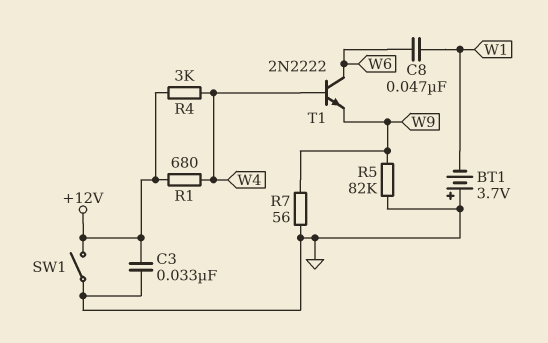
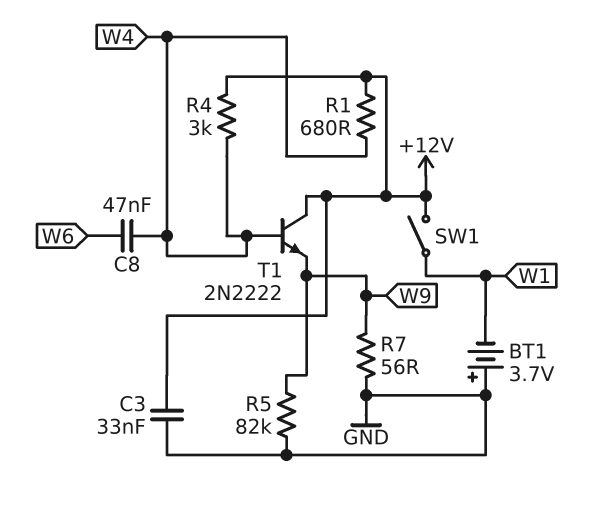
C8: 47nF (W1, W6) -> 47nF (W4, W6)
SW1: switch (+12V, GND) -> switch (+12V, W1)
T1: NPN 2N2222 (B W4, C W6, E W9) -> NPN 2N2222 (B W4, C +12V, E W9)

